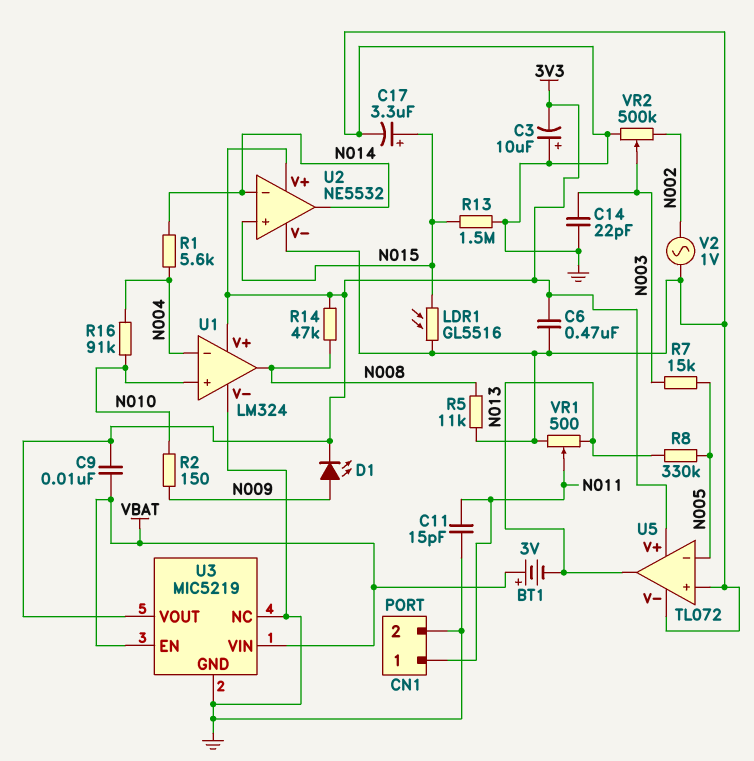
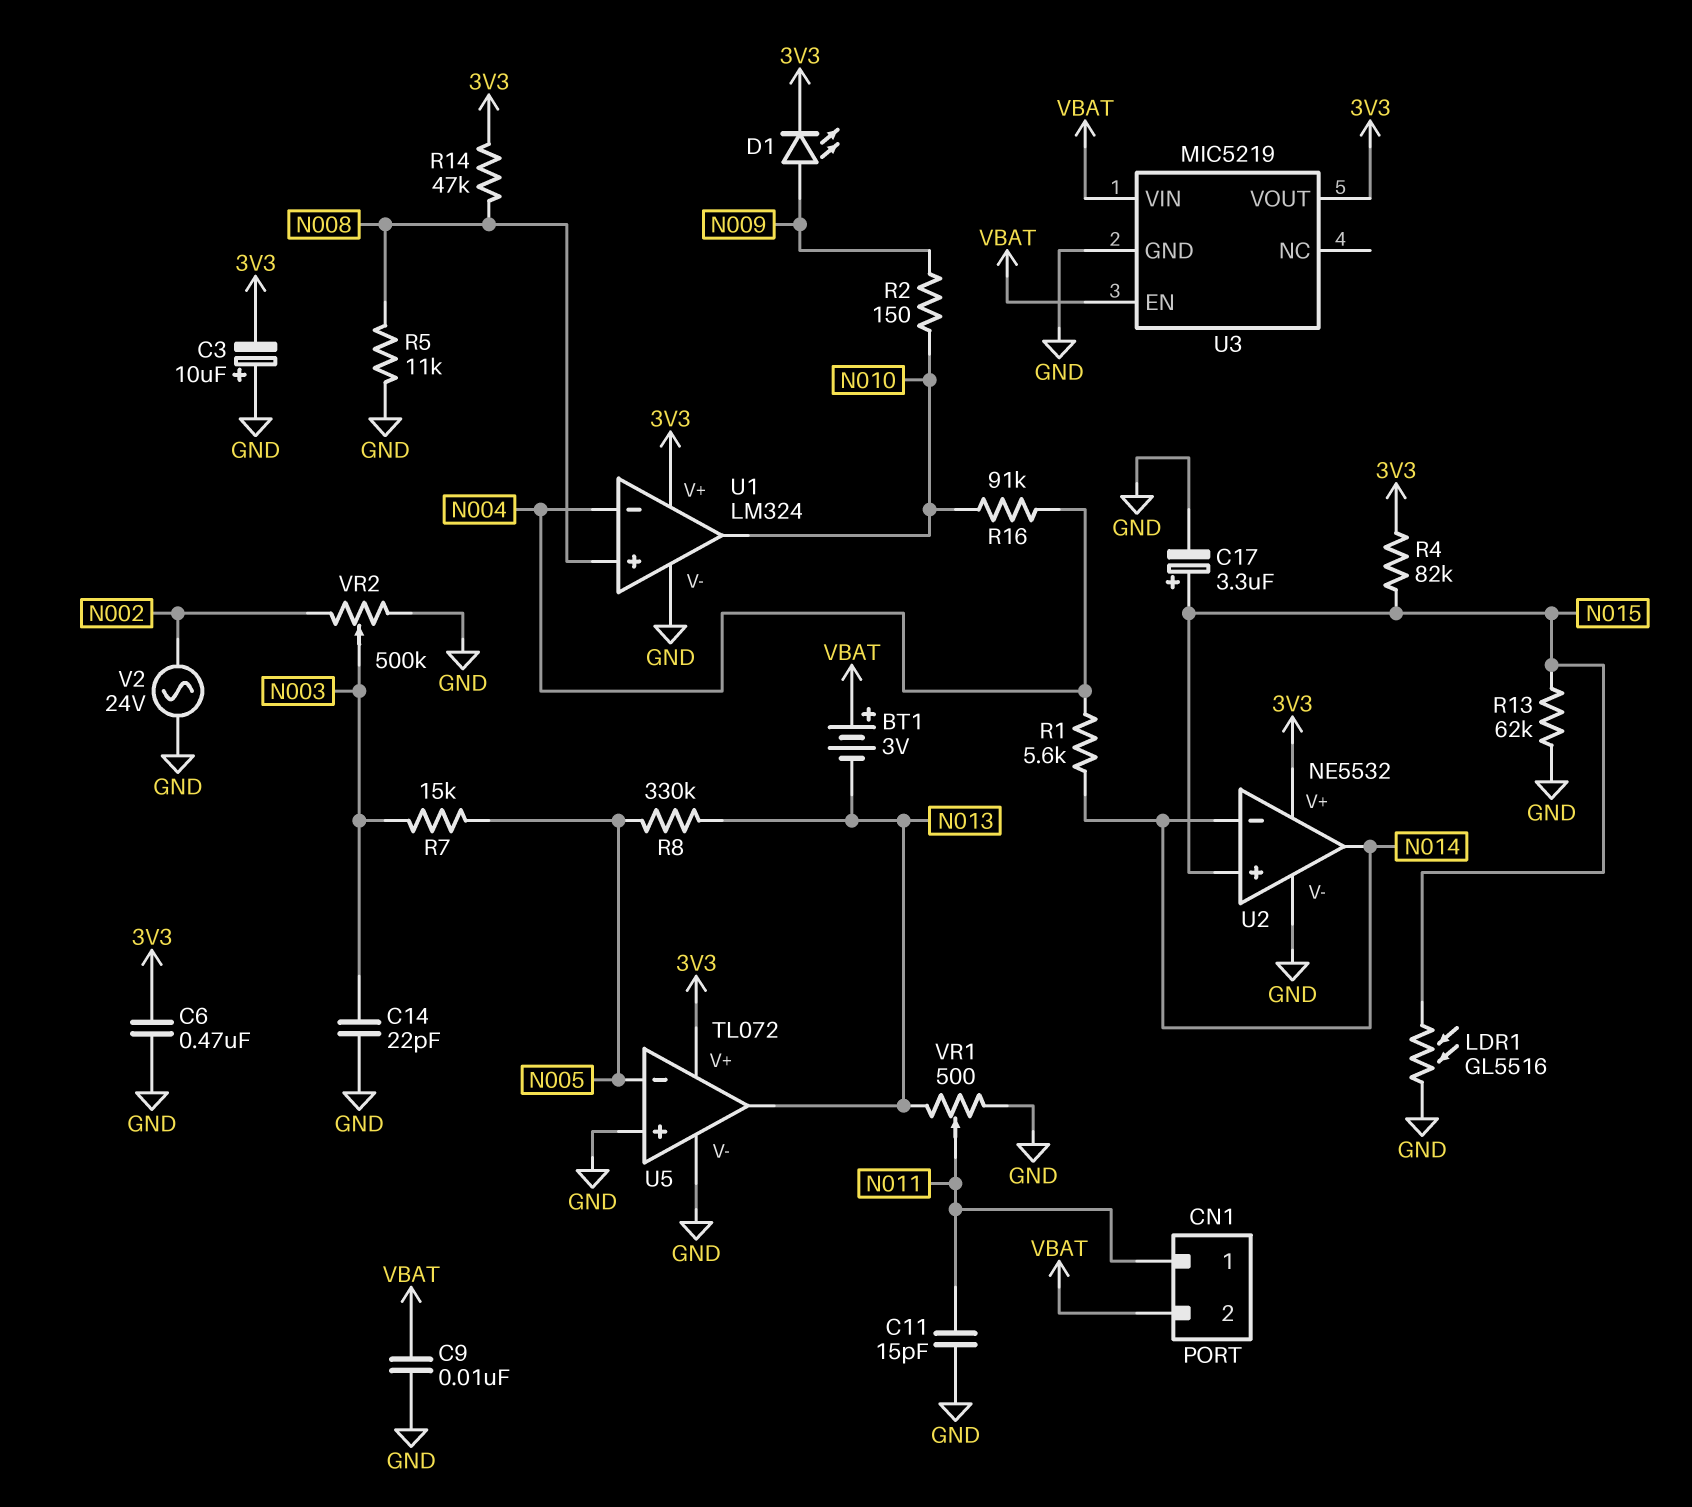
C9: 10nF (3V3, VBAT) -> 10nF (GND, VBAT)
CN1 pin 2: GND -> VBAT
R4: none -> 82k (3V3, N015)
R13: 1.5M (GND, N015) -> 62k (GND, N015)
U1 pin in+: N010 -> N008
U1 pin out: N008 -> N010
U3 pin NC: GND -> none
V2: AC 1V (GND, N002) -> AC 24V (GND, N002)

